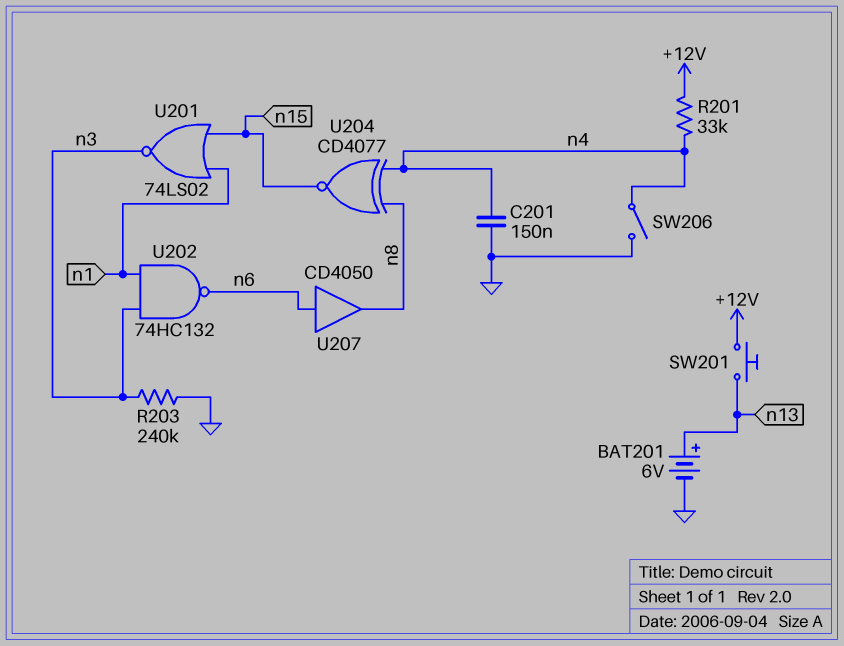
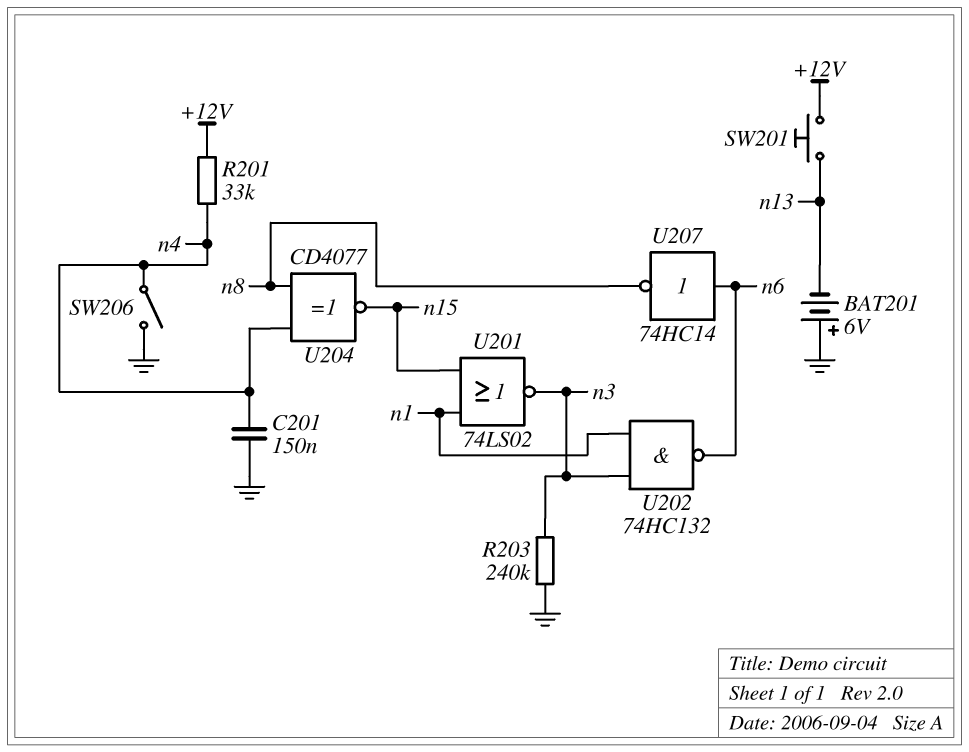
BAT201: 6V (plus n13, minus GND) -> 6V (plus GND, minus n13)
U207: buffer CD4050 (in n6, out n8) -> NOT 74HC14 (in n6, out n8)

